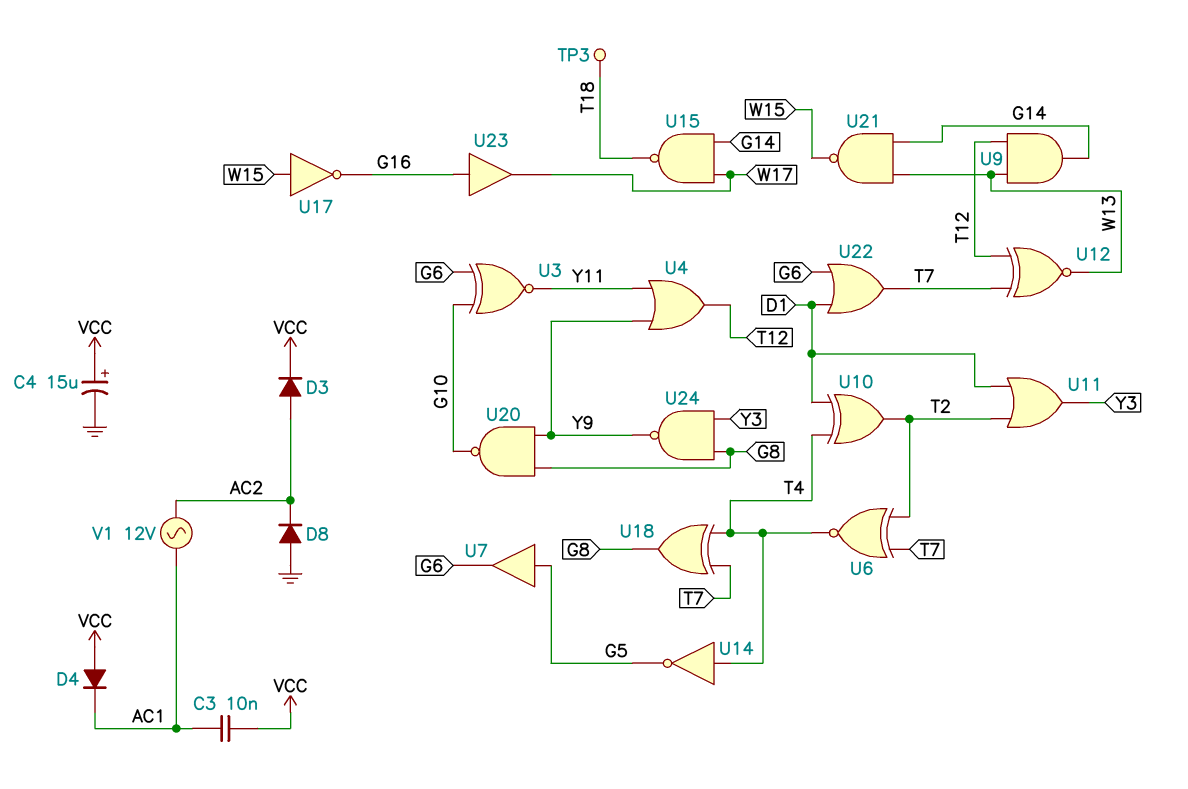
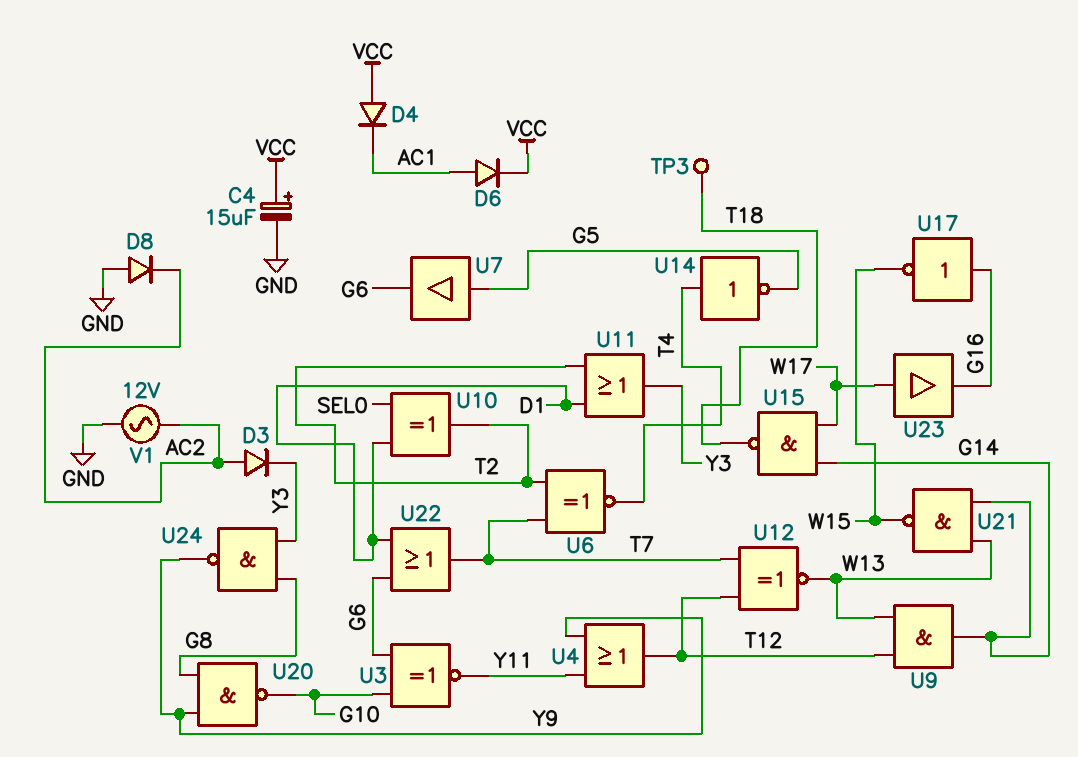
C3: 10nF (AC1, VCC) -> none
D3: diode (A AC2, K VCC) -> diode (A AC2, K Y3)
D6: none -> diode (A AC1, K VCC)
U10: XOR (in D1, in T4, out T2) -> XOR (in D1, in SEL0, out T2)
U17: NOT (in W15, out G16) -> NOT (in G16, out W15)
U18: XOR (in T4, in T7, out G8) -> none
U23: buffer (in G16, out W17) -> buffer (in W17, out G16)
V1: AC 12V (AC1, AC2) -> AC 12V (AC2, GND)

